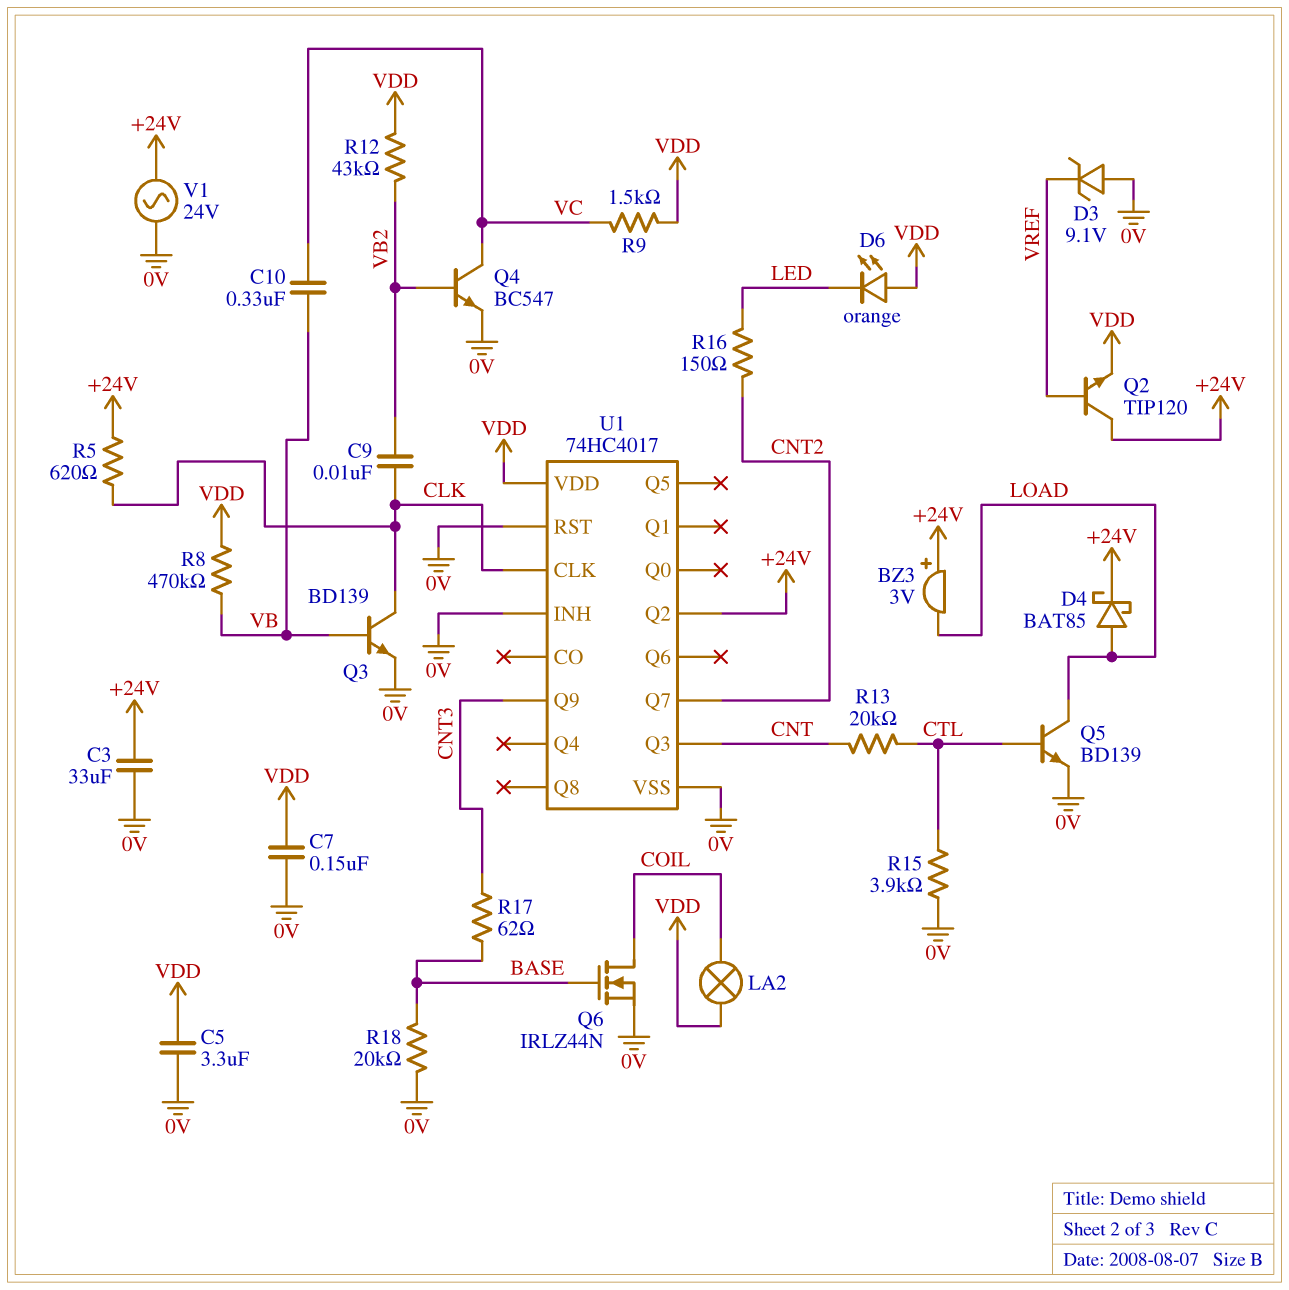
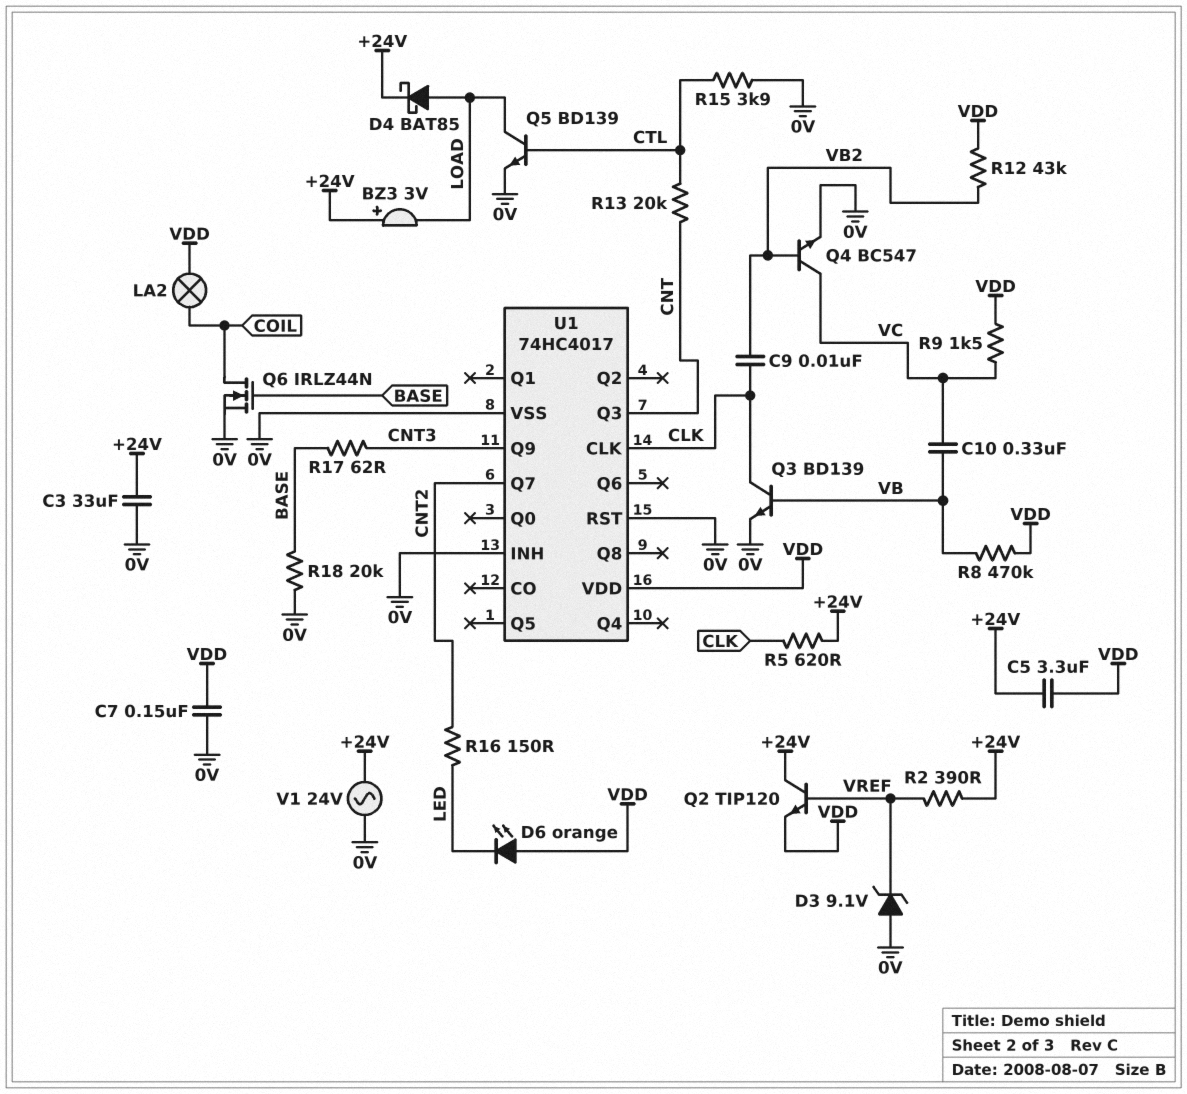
C5: 3.3uF (0V, VDD) -> 3.3uF (+24V, VDD)
R2: none -> 390 (+24V, VREF)
U1 pin Q2: +24V -> none

